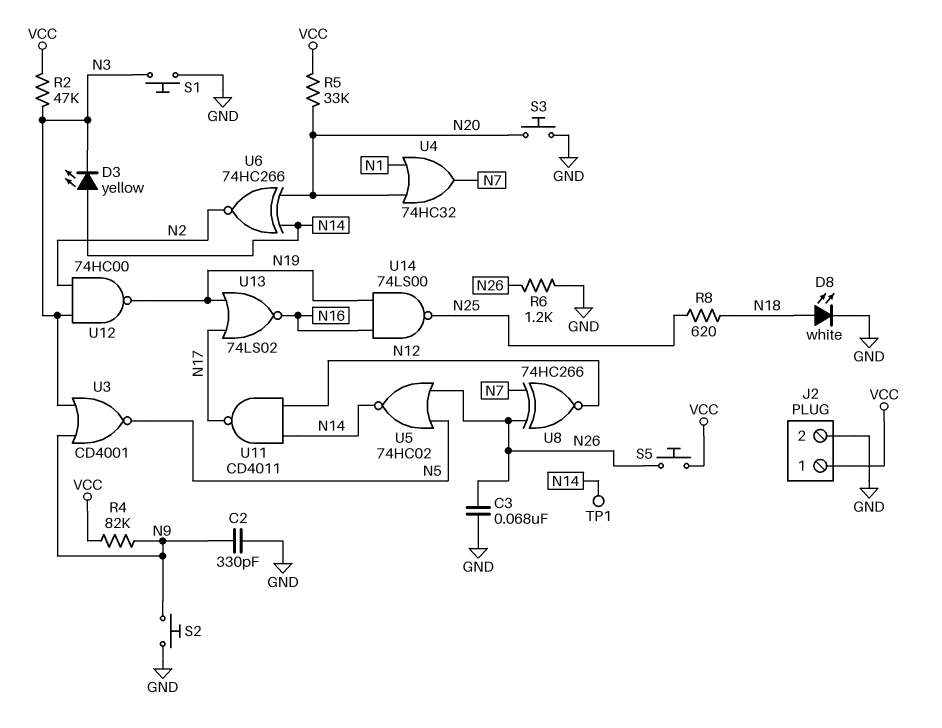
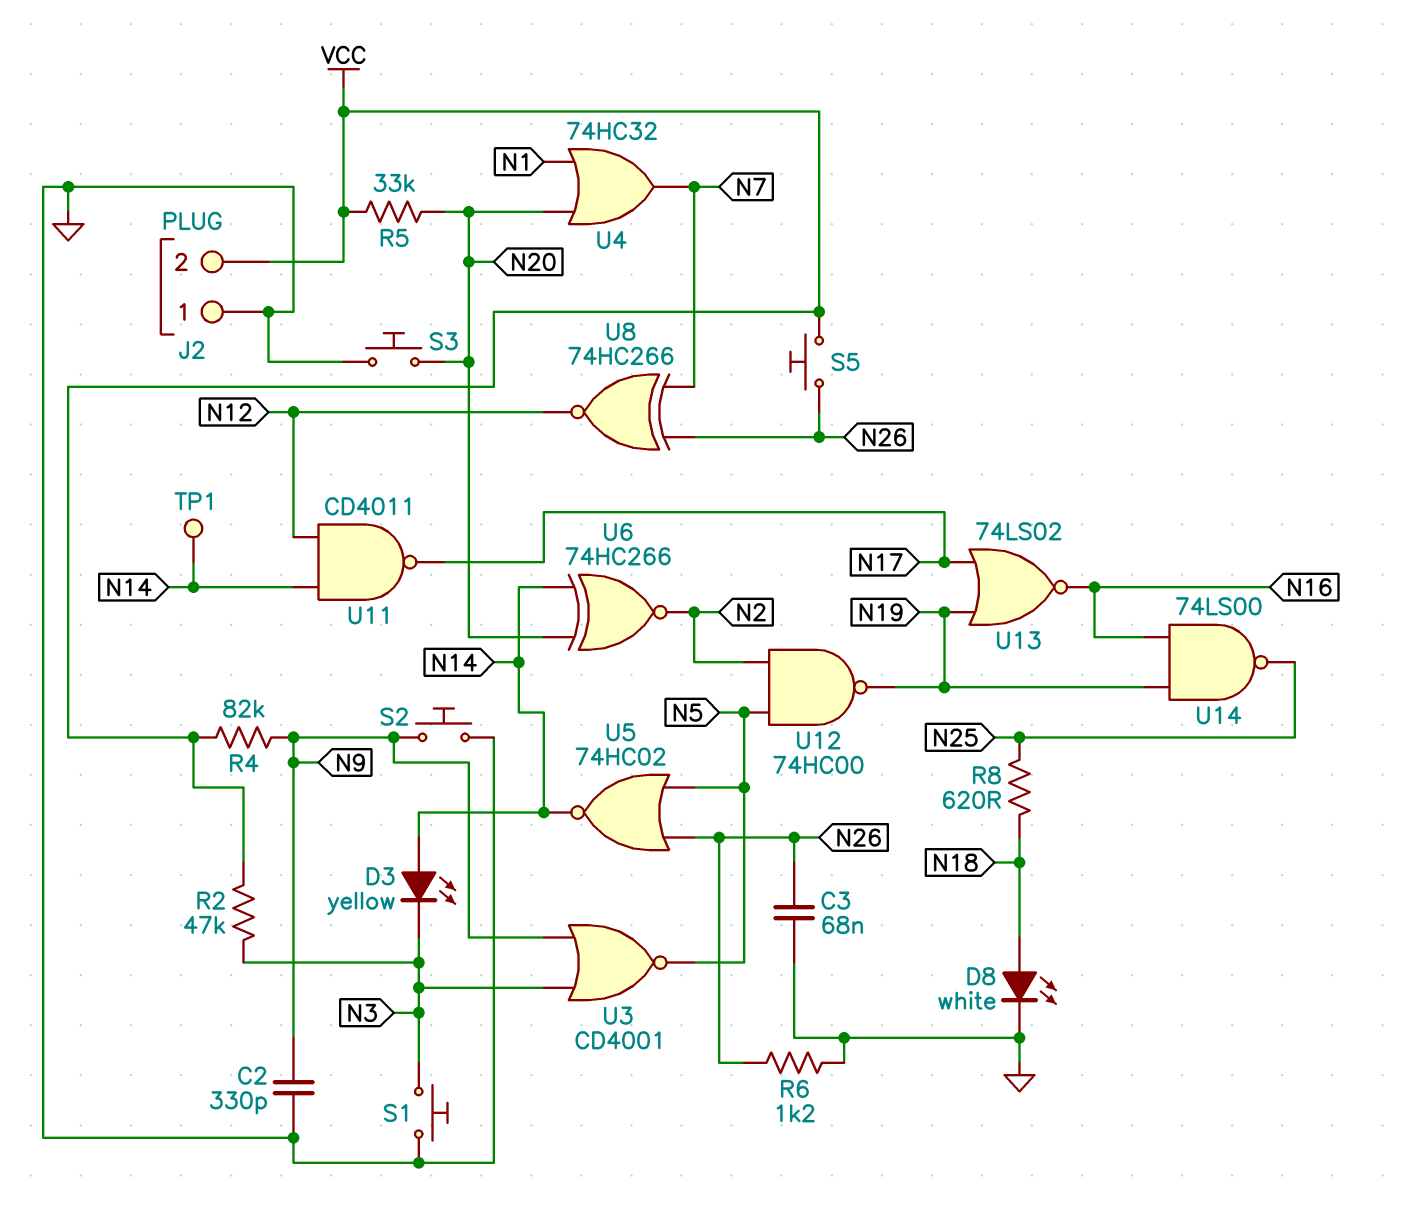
J2 pin 1: VCC -> GND
J2 pin 2: GND -> VCC
U12: NAND 74HC00 (in N2, in N3, out N19) -> NAND 74HC00 (in N2, in N5, out N19)

